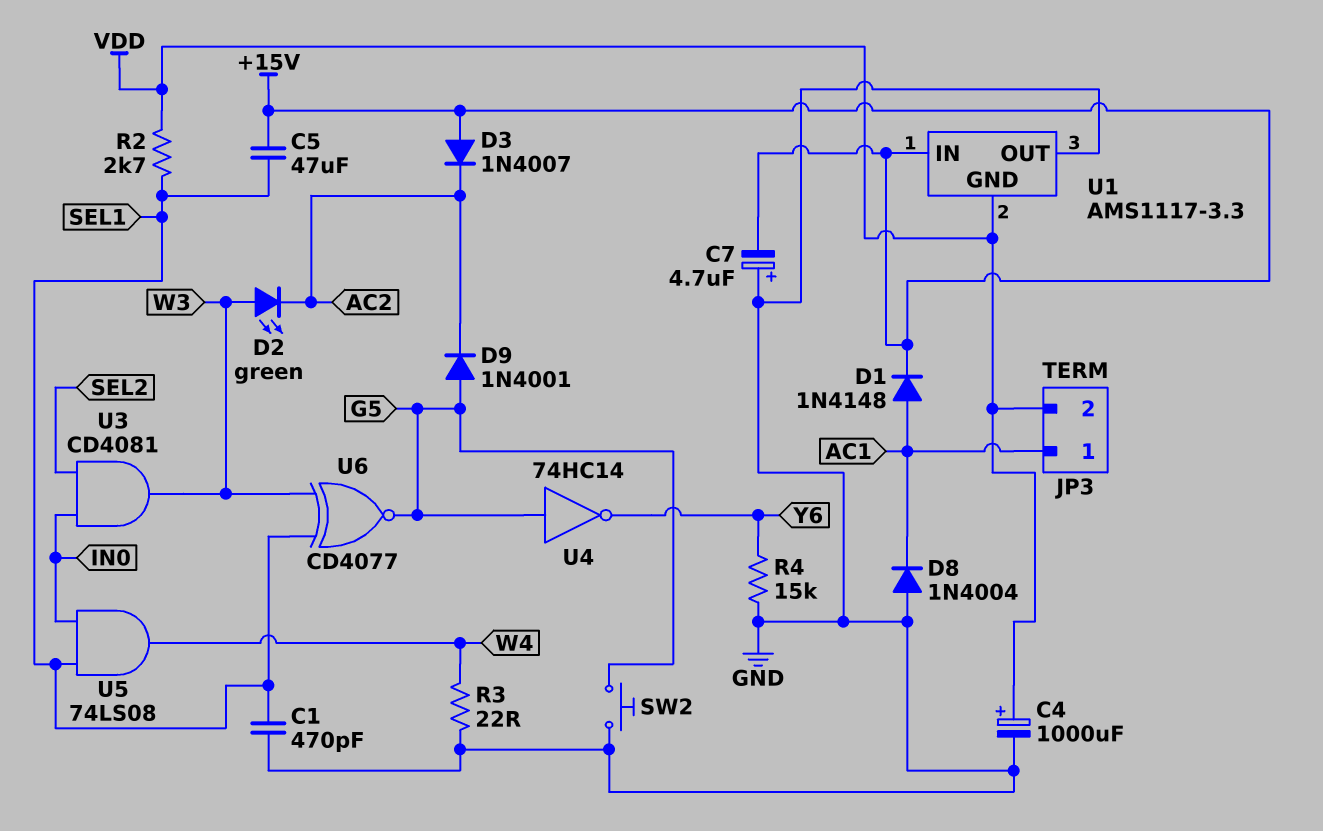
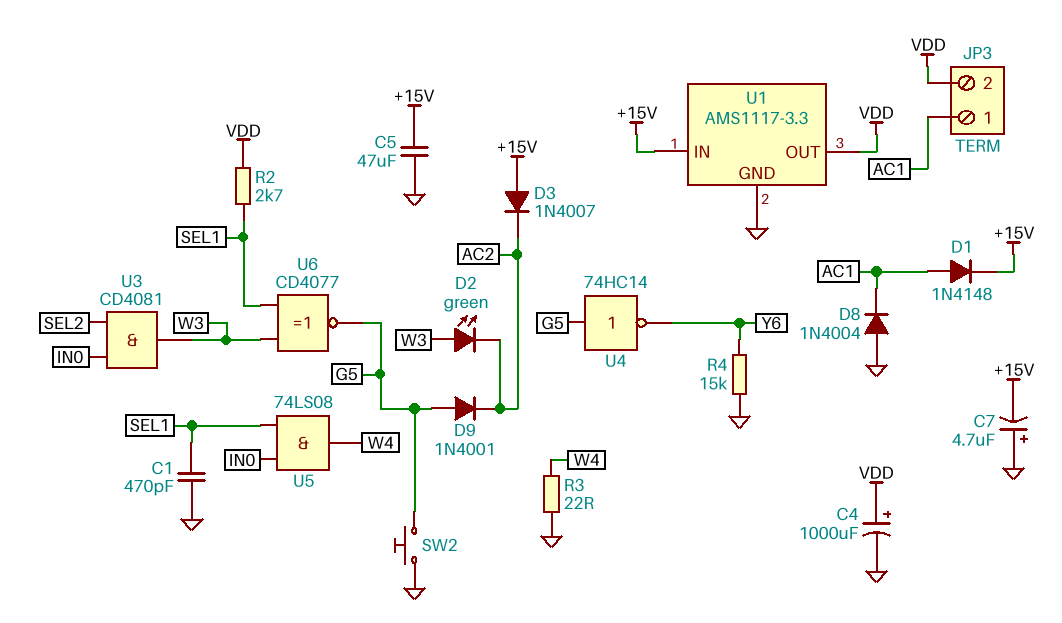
C5: 47uF (+15V, SEL1) -> 47uF (+15V, GND)
U1 pin GND: VDD -> GND
U1 pin OUT: GND -> VDD

